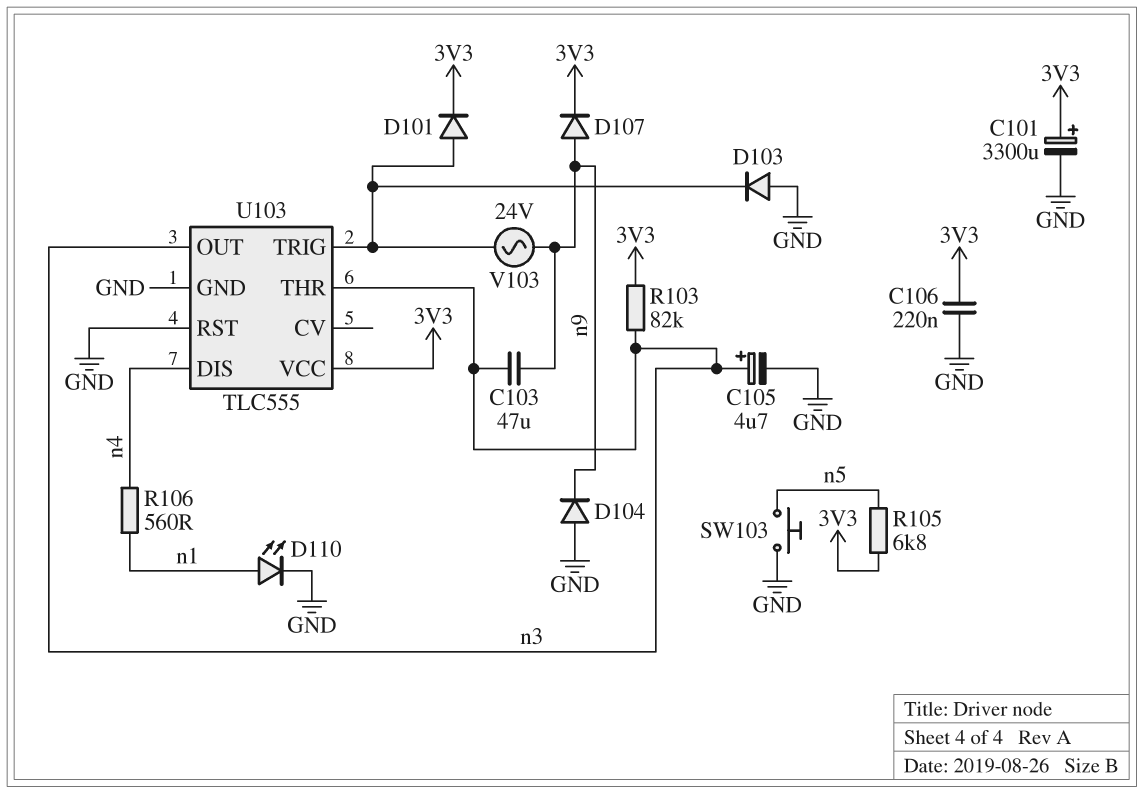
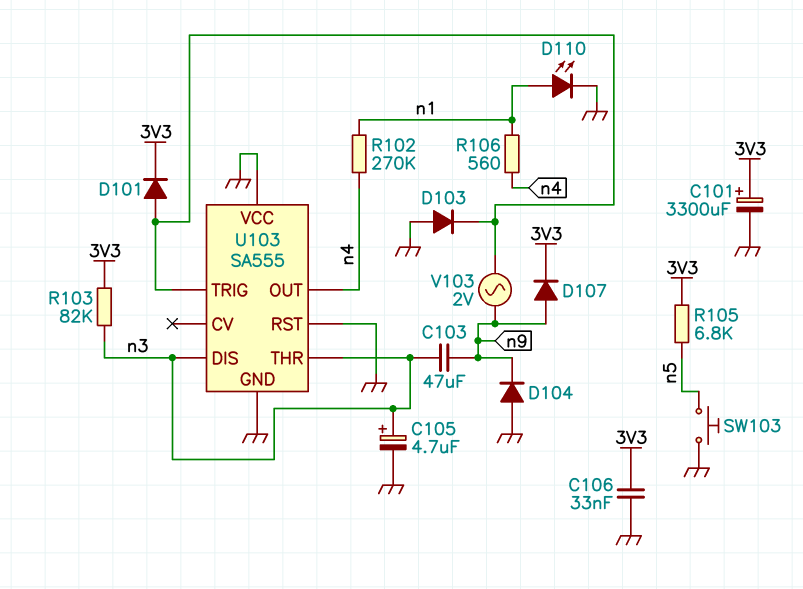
C106: 220nF (3V3, GND) -> 33nF (3V3, GND)
R102: none -> 270k (n1, n4)
U103: TLC555 -> SA555
U103 pin DIS: n4 -> n3
U103 pin OUT: n3 -> n4
U103 pin VCC: 3V3 -> GND
V103: AC 24V (U103/TRIG, n9) -> AC 2V (U103/TRIG, n9)

